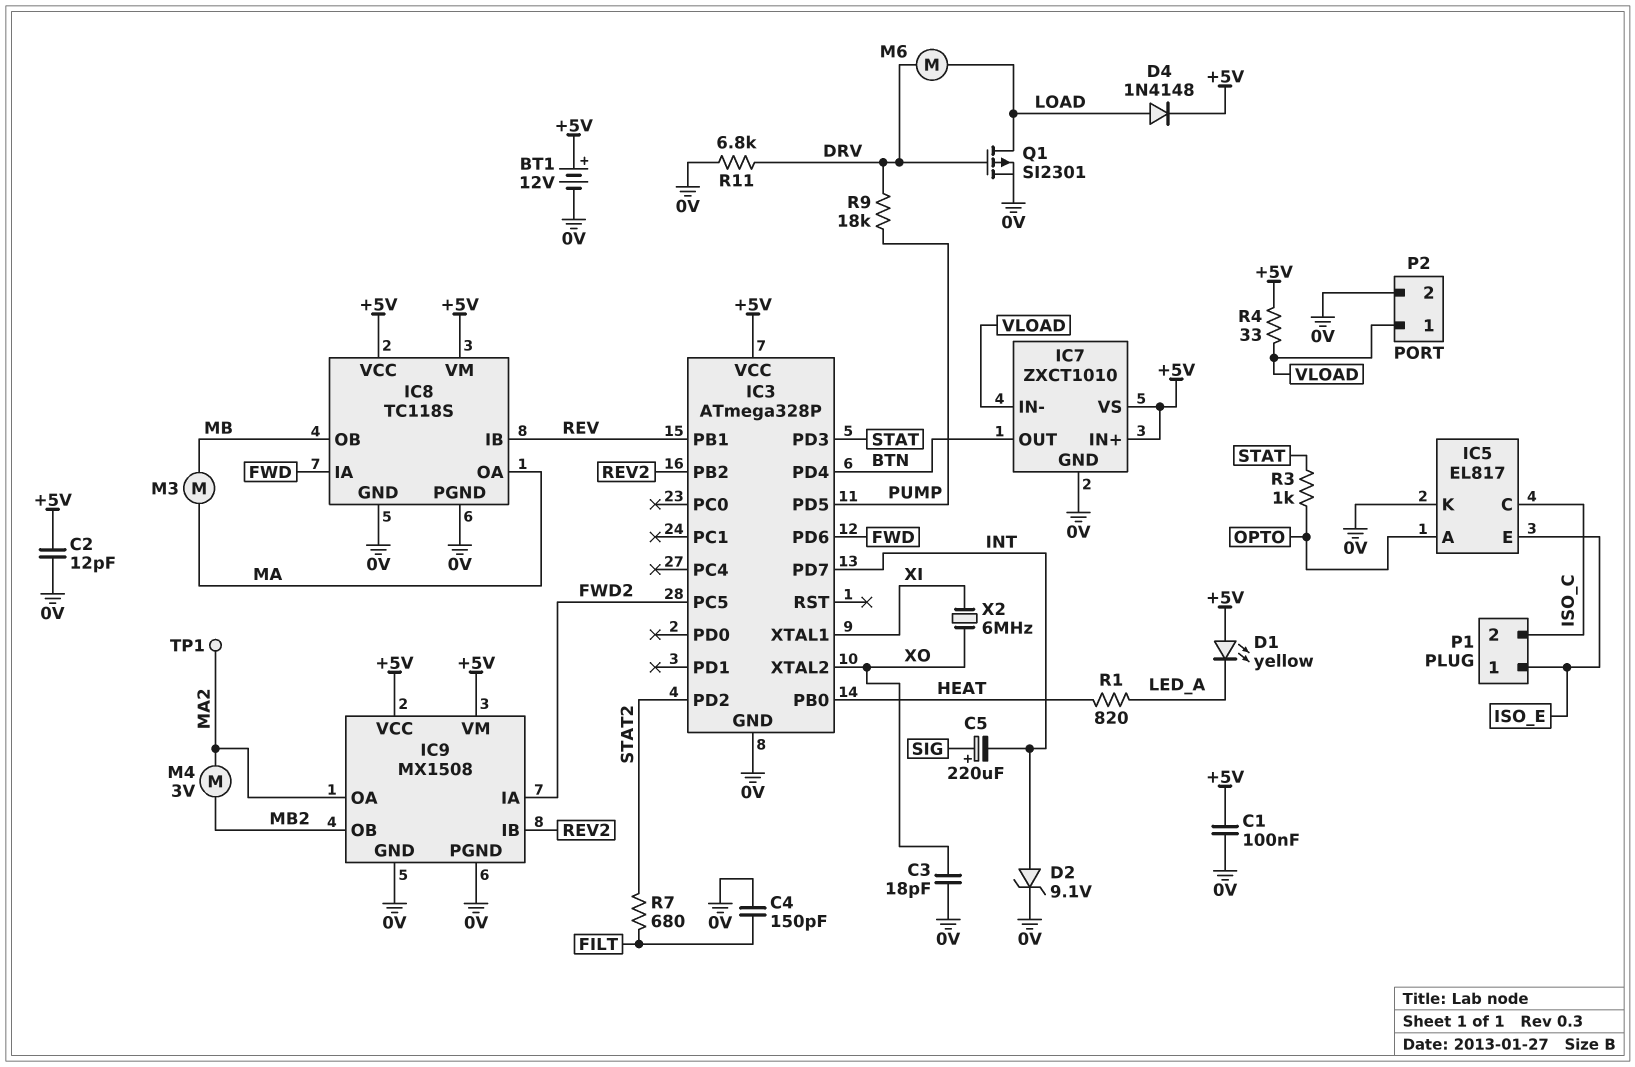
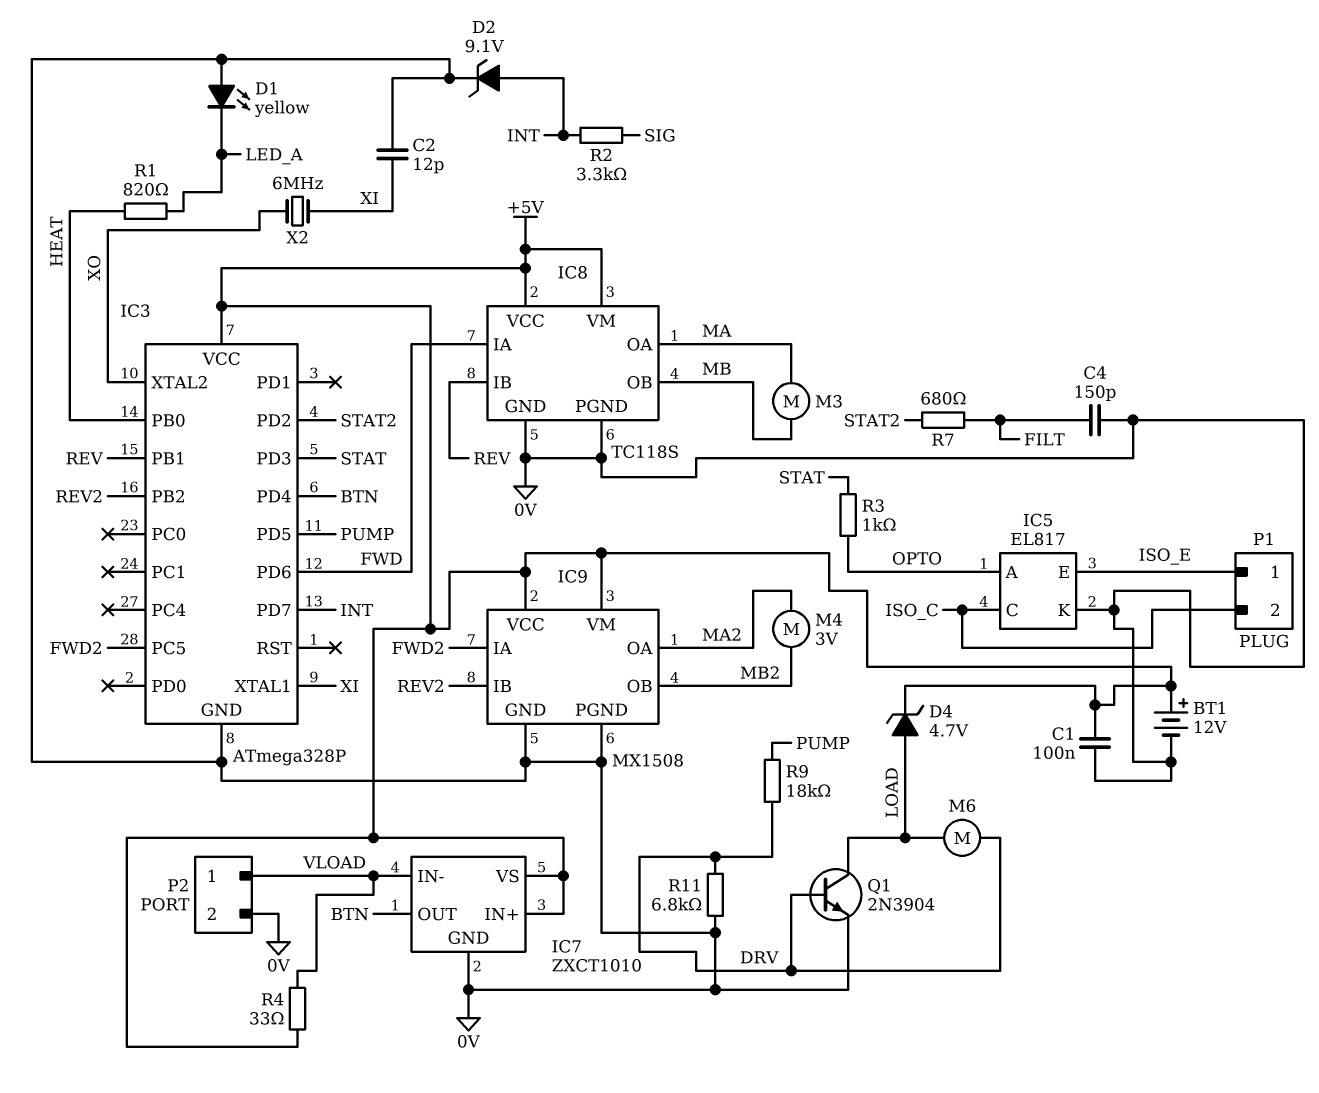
C2: 12pF (+5V, 0V) -> 12pF (0V, XI)
C3: 18pF (0V, XO) -> none
C5: 220uF (plus SIG, minus INT) -> none
D1: LED yellow (A +5V, K LED_A) -> LED yellow (A 0V, K LED_A)
D4: diode 1N4148 (A LOAD, K +5V) -> zener 4.7V (A LOAD, K +5V)
Q1: PMOS SI2301 (G DRV, D LOAD, S 0V) -> NPN 2N3904 (B DRV, C LOAD, E 0V)
R2: none -> 3.3k (INT, SIG)
TP1: test point (MA2) -> none

